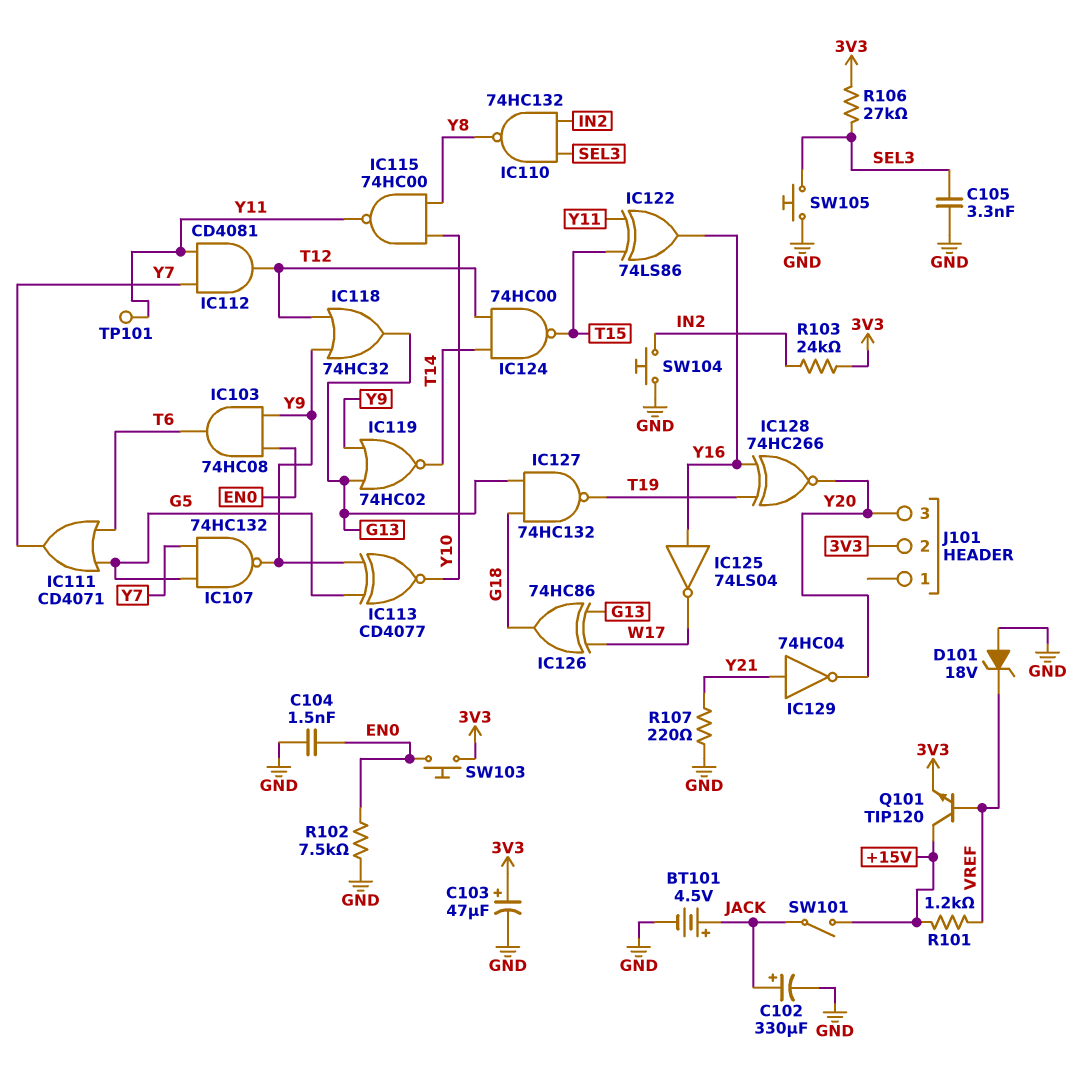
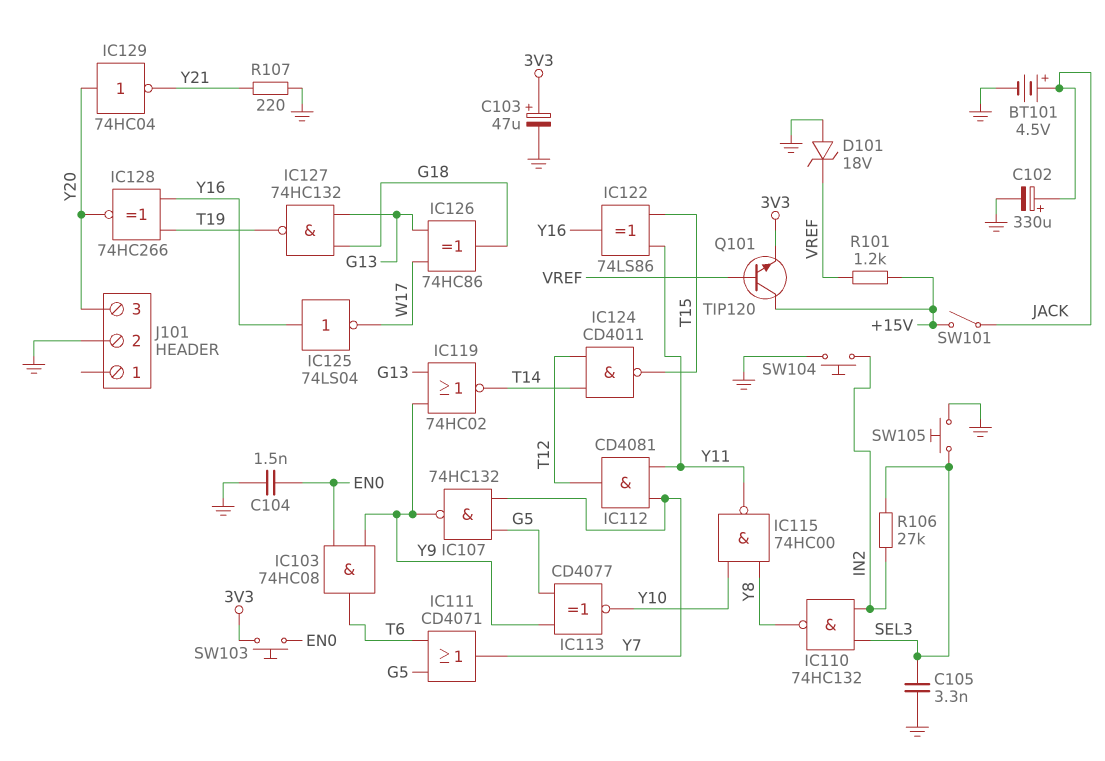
IC118: OR 74HC32 (in T12, in Y9, out G13) -> none
IC124: NAND 74HC00 (in T12, in T14, out T15) -> NAND CD4011 (in T12, in T14, out T15)
IC129: NOT 74HC04 (in Y21, out Y20) -> NOT 74HC04 (in Y20, out Y21)
J101 pin 2: 3V3 -> GND
R102: 7.5k (EN0, GND) -> none
R103: 24k (3V3, IN2) -> none
R106: 27k (3V3, SEL3) -> 27k (IN2, SEL3)
TP101: test point (Y11) -> none

